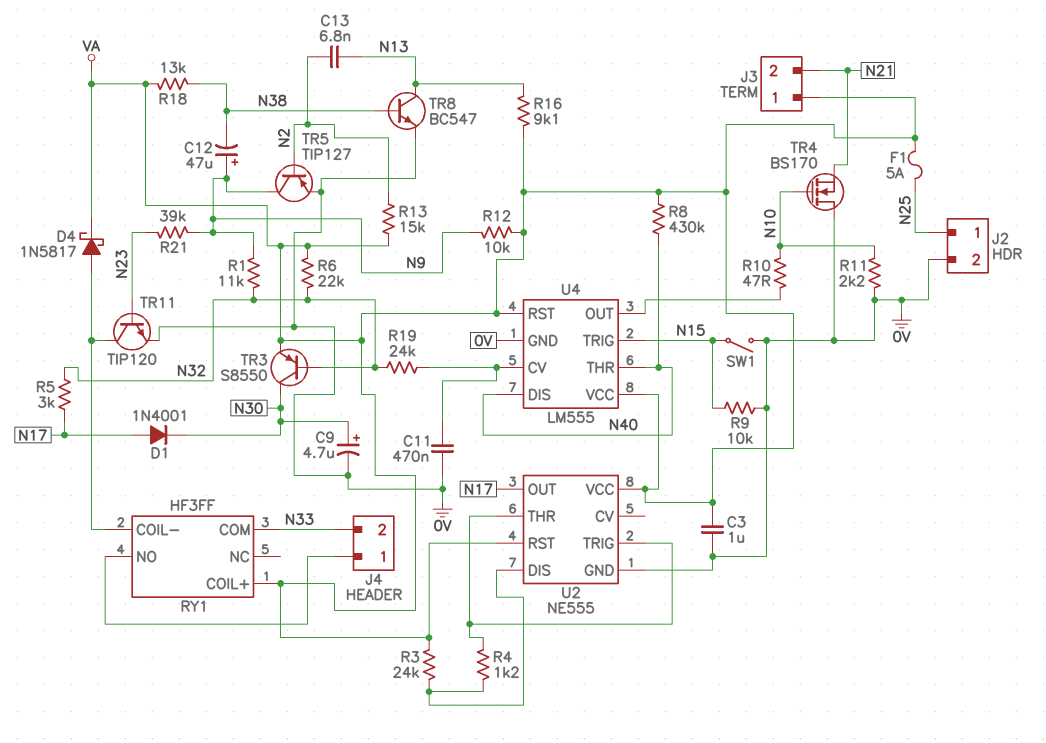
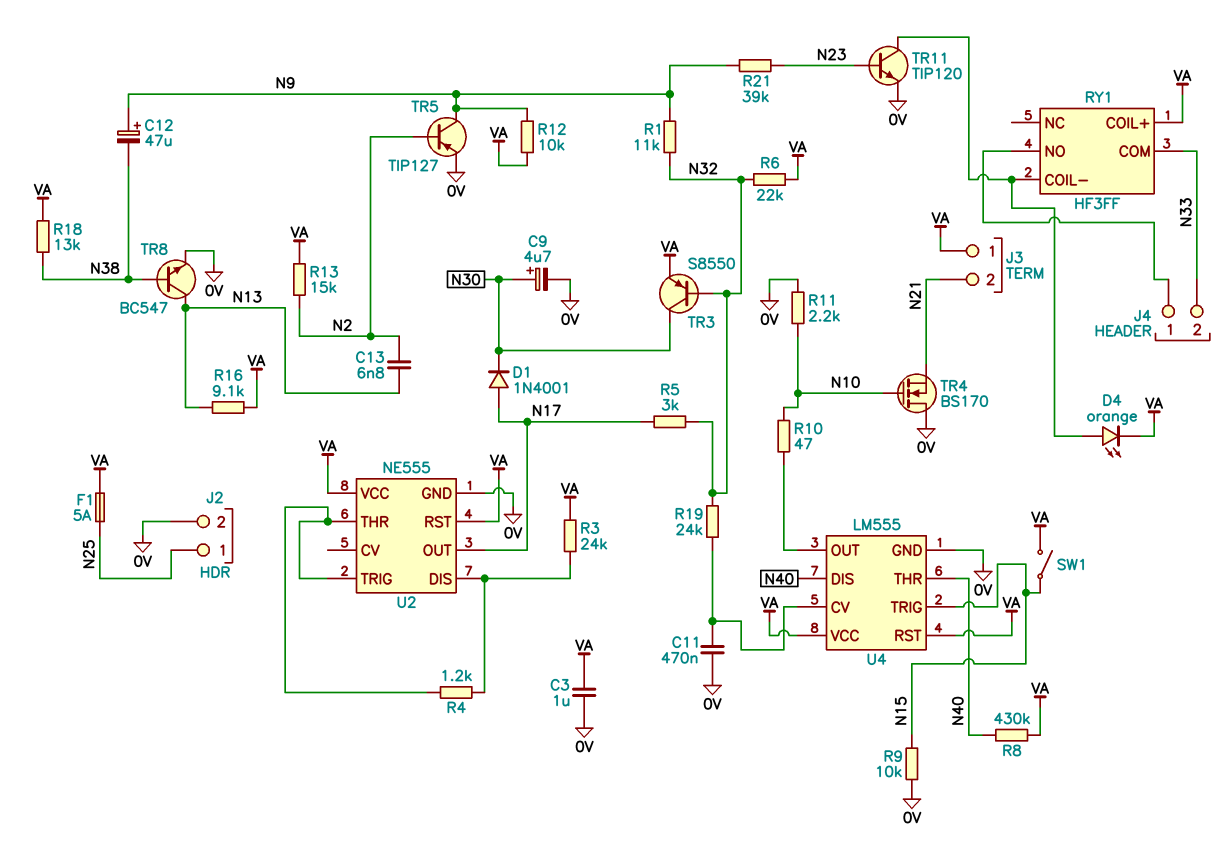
D4: schottky 1N5817 (A RY1/COIL-, K VA) -> LED orange (A RY1/COIL-, K VA)
SW1: switch (0V, N15) -> switch (N15, VA)

